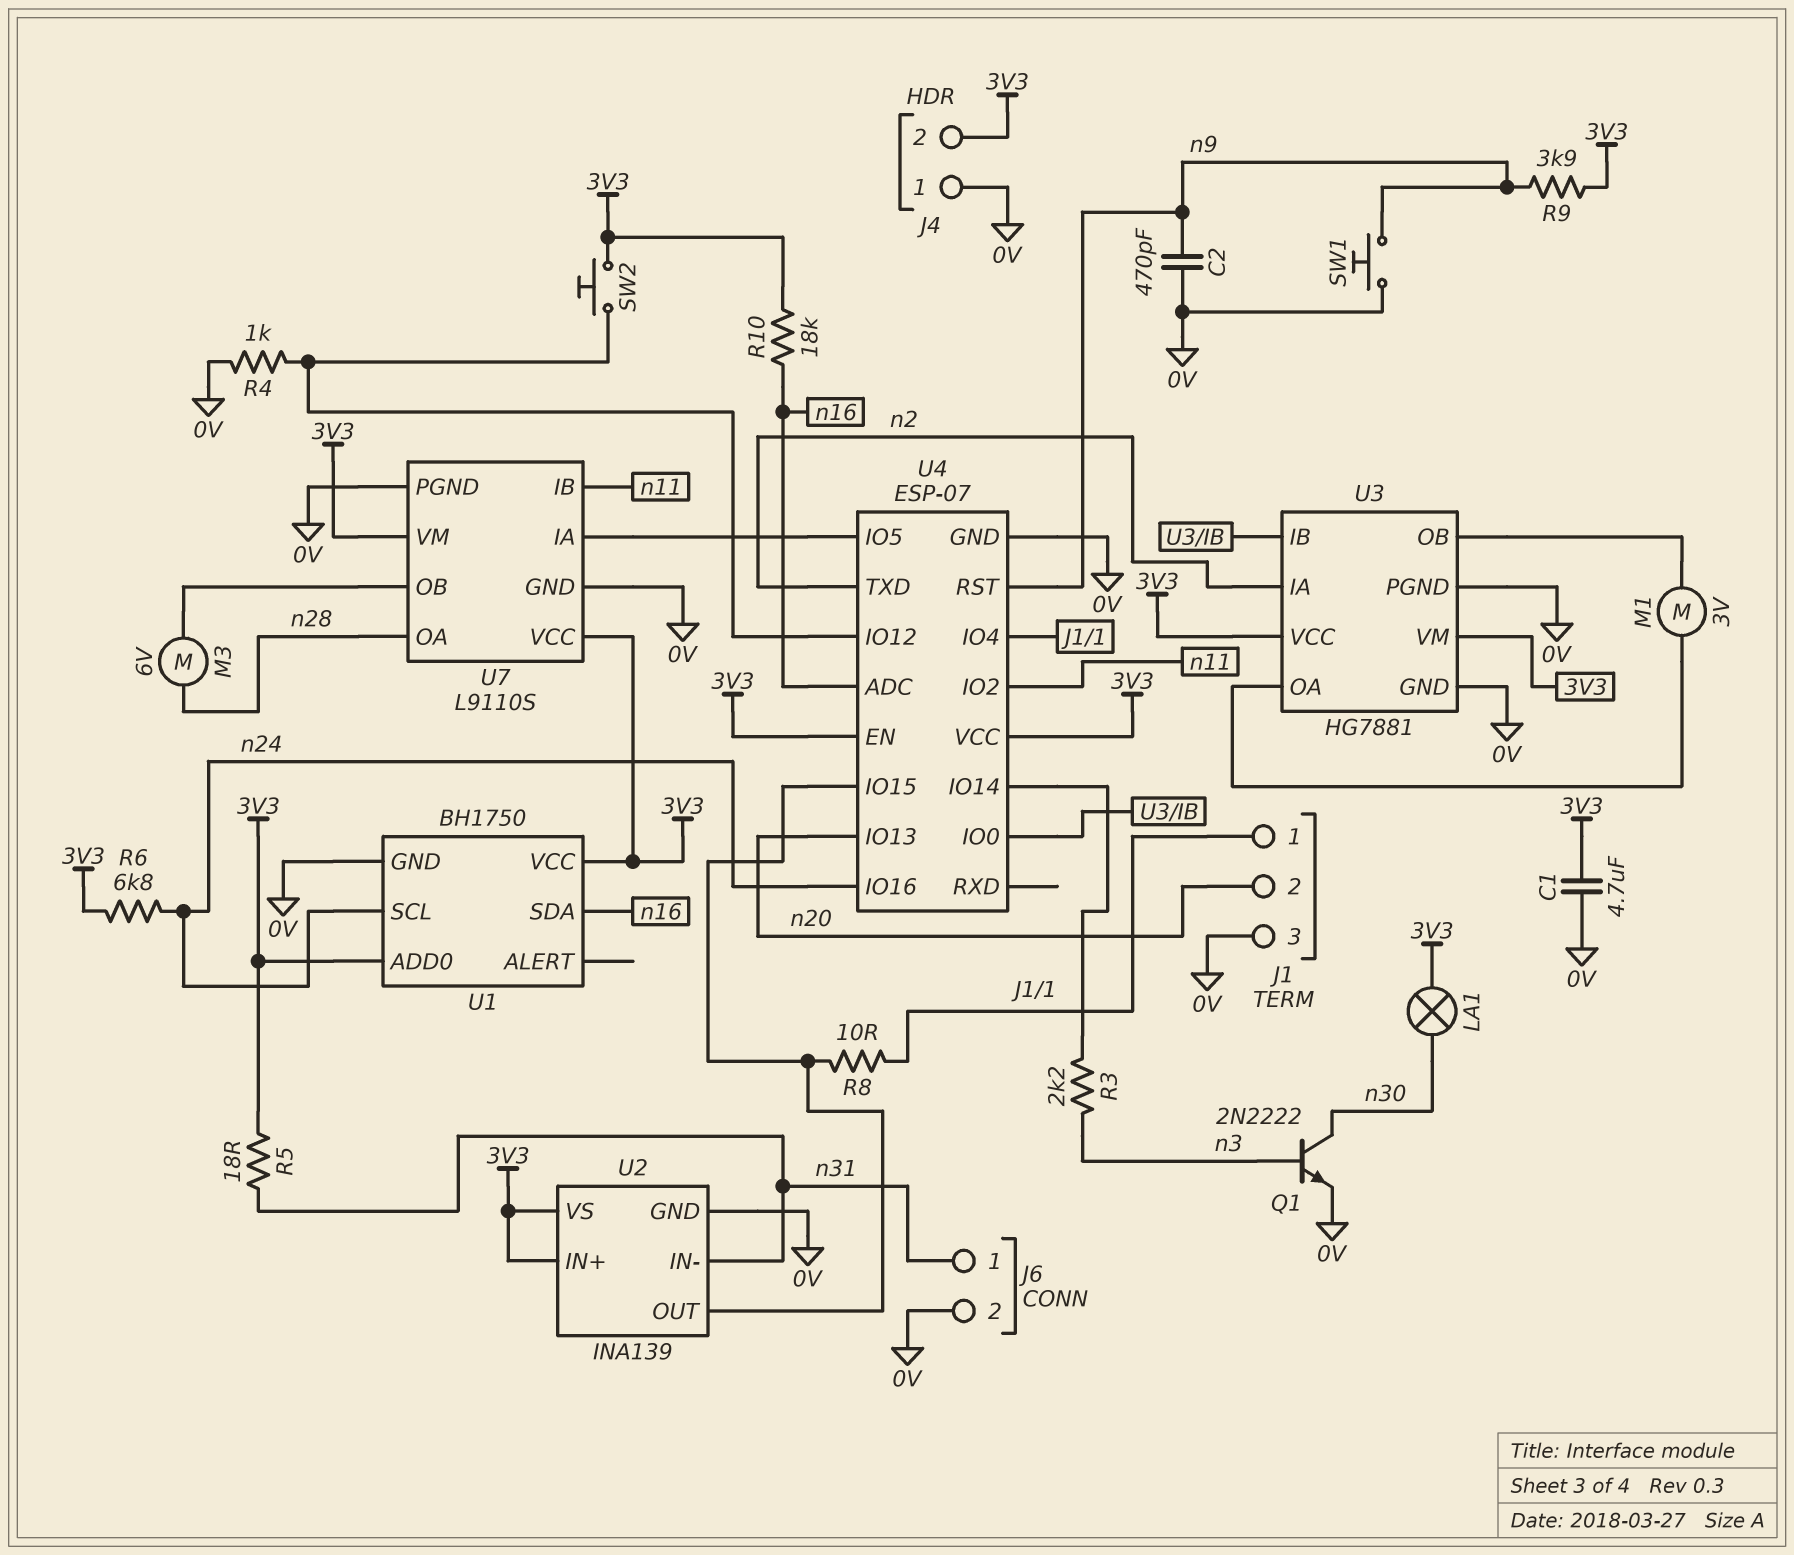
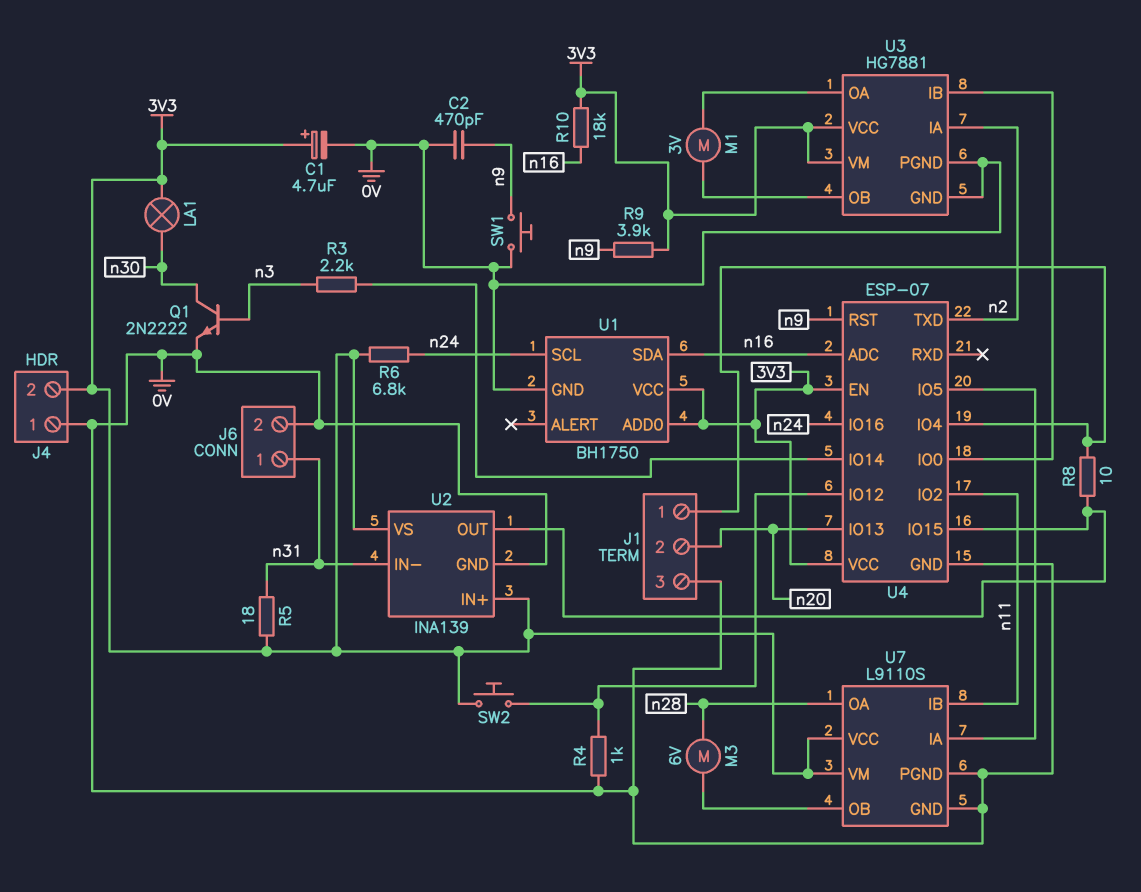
C1: 4.7uF (0V, 3V3) -> 4.7uF (plus 3V3, minus 0V)

